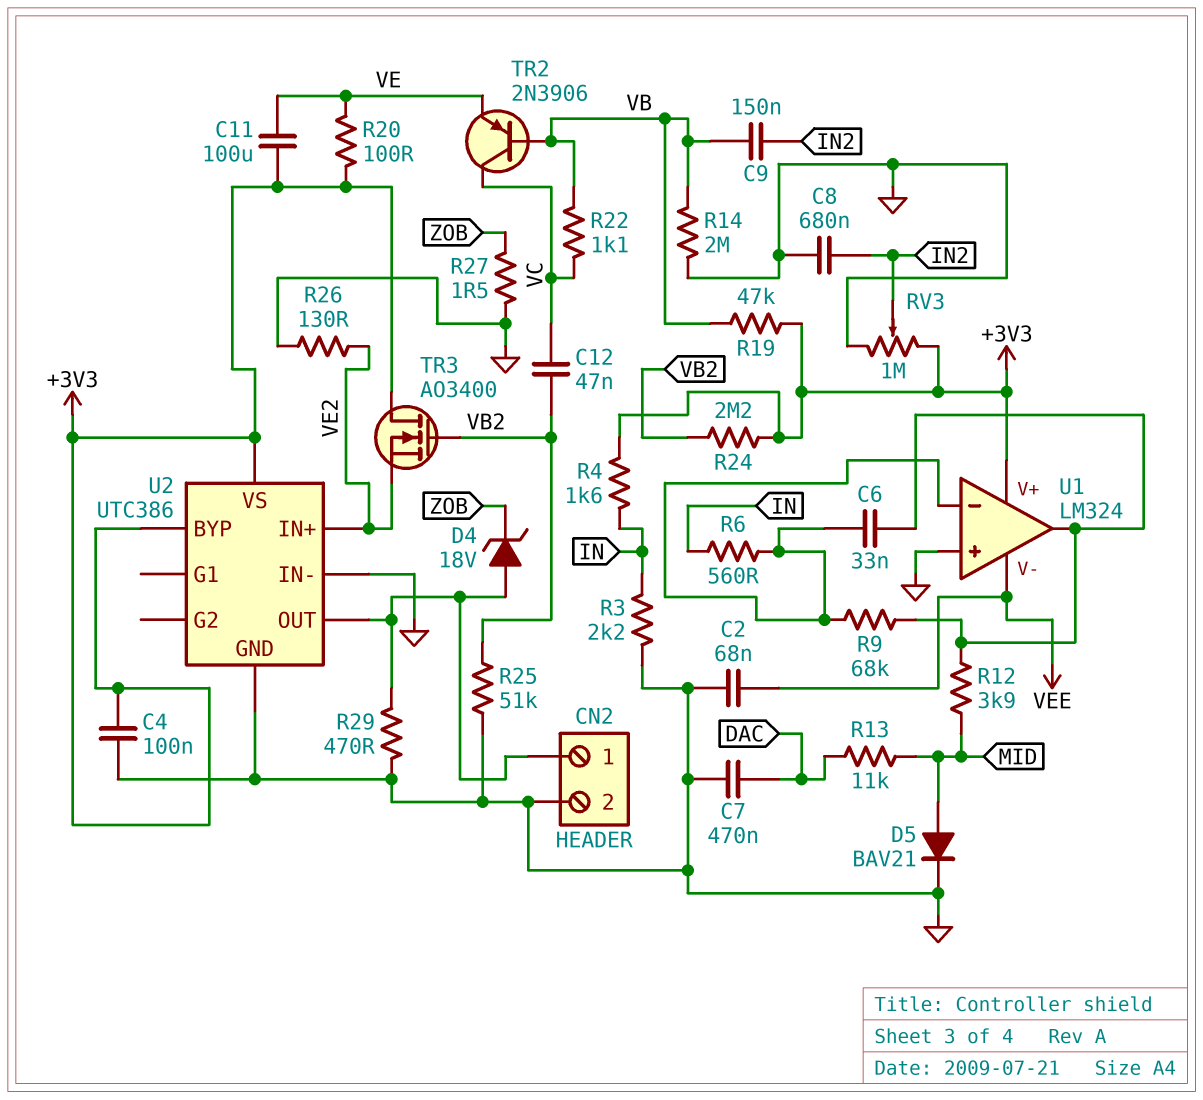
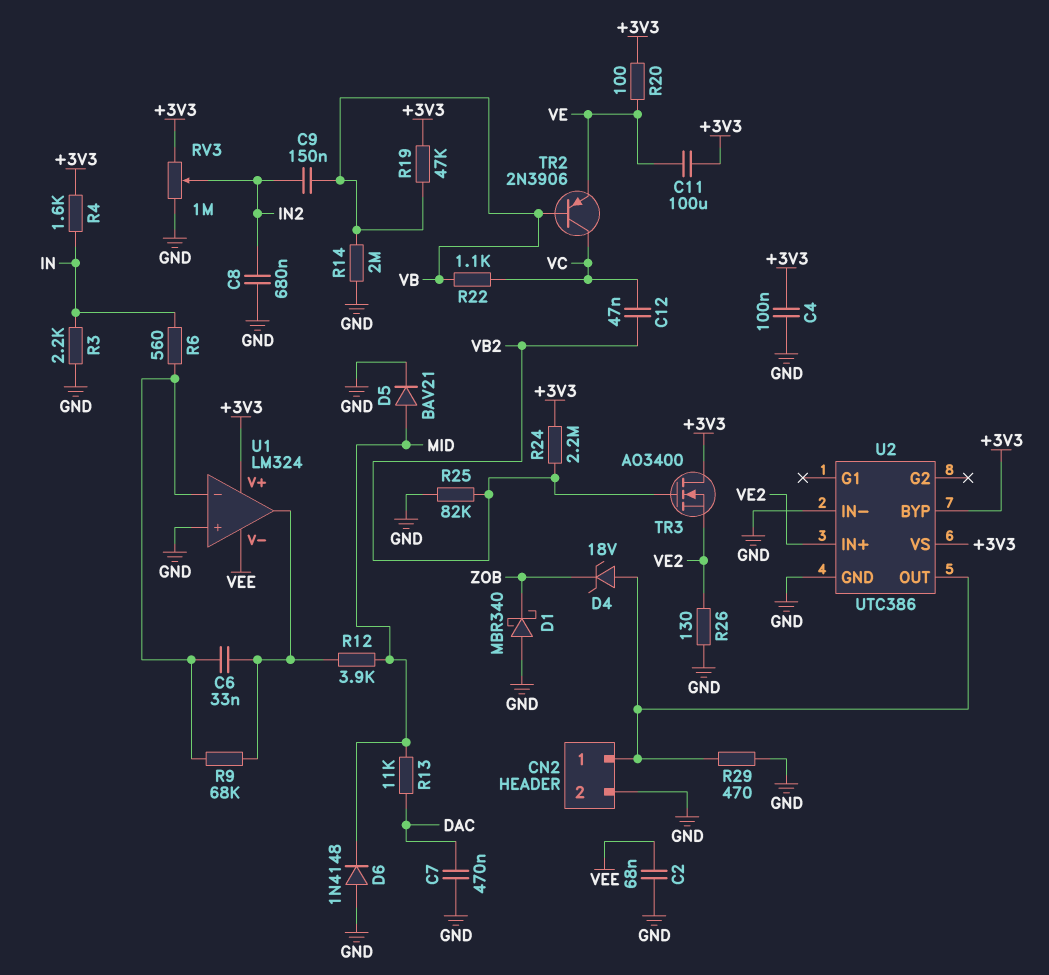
D1: none -> schottky MBR340 (A GND, K ZOB)
D6: none -> diode 1N4148 (A GND, K MID)
R25: 51k (GND, VB2) -> 82k (GND, VB2)
R27: 1.5 (GND, ZOB) -> none

